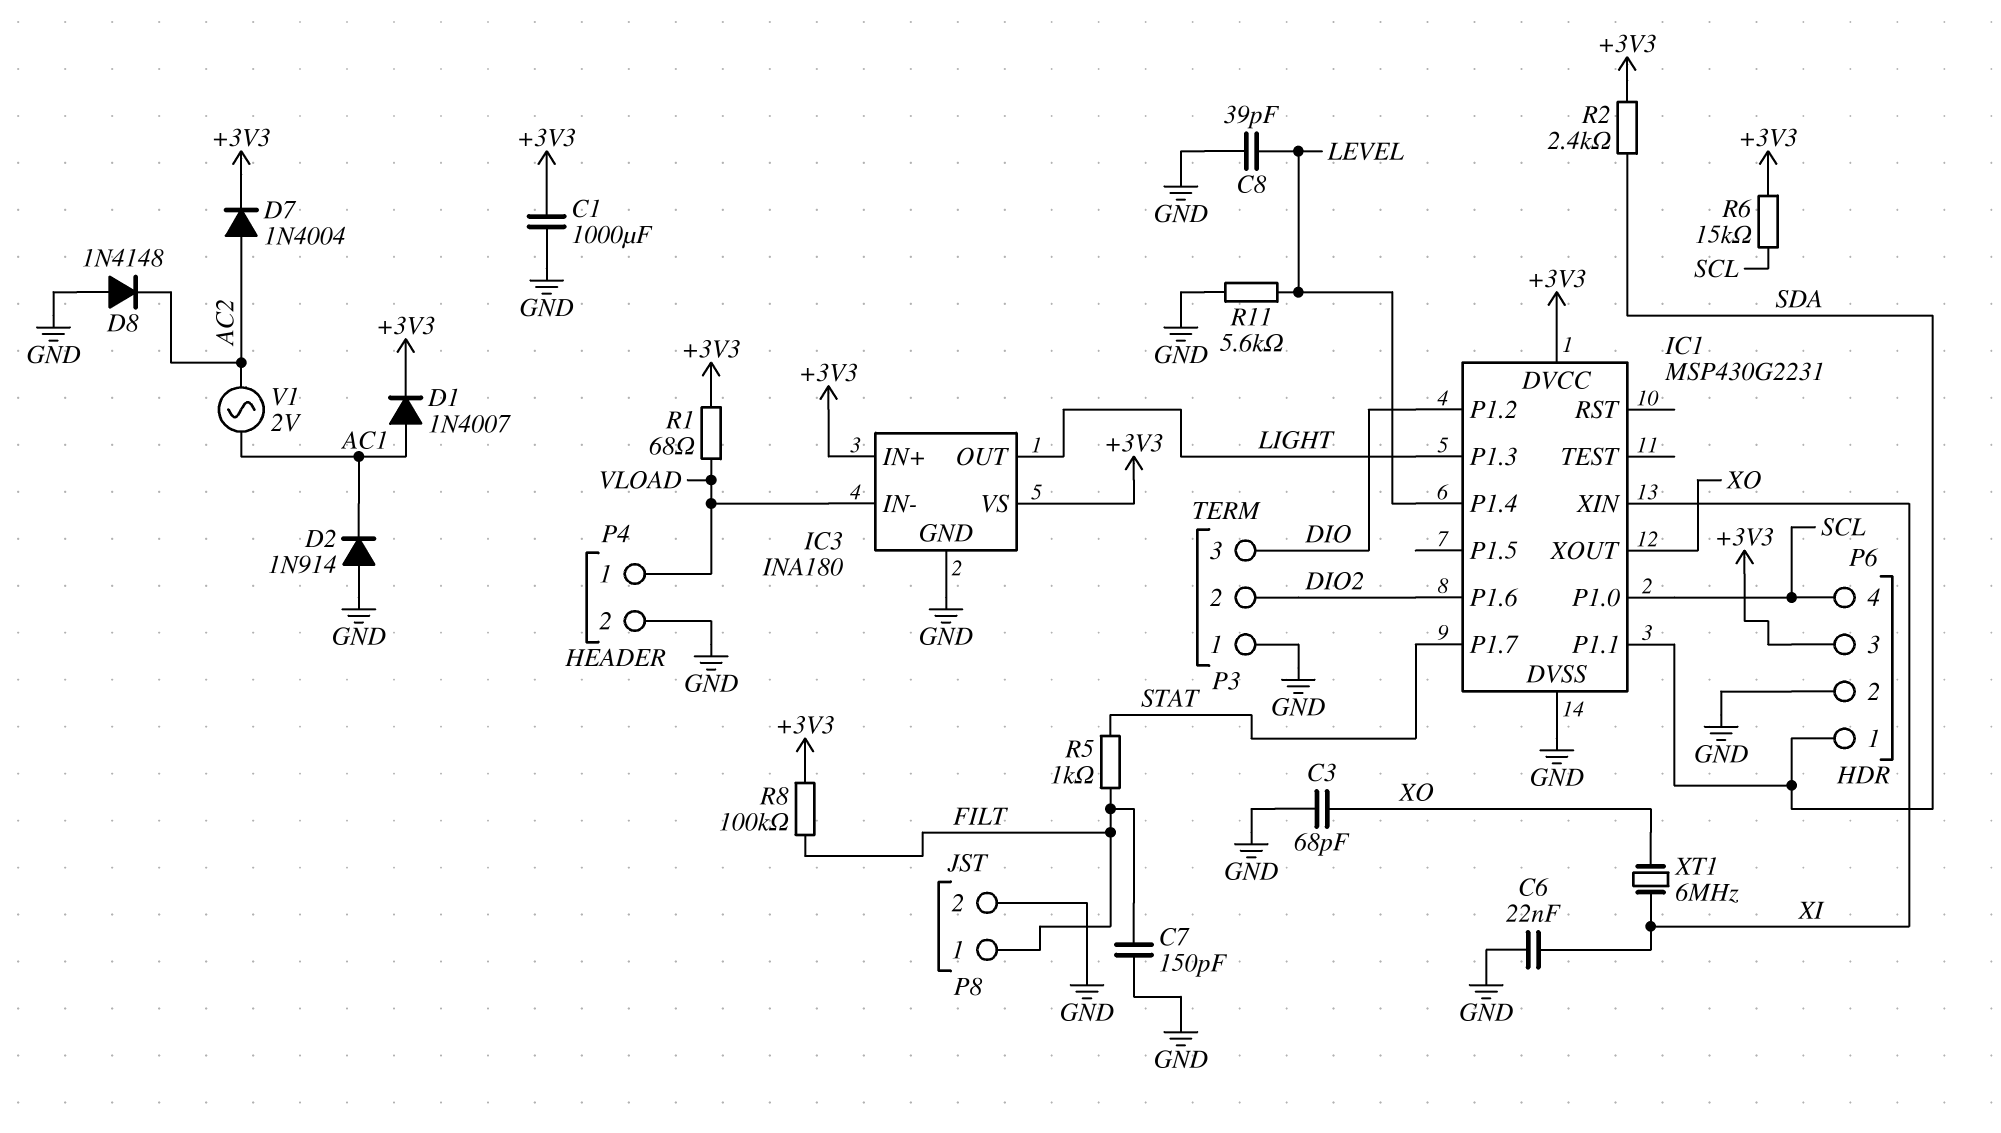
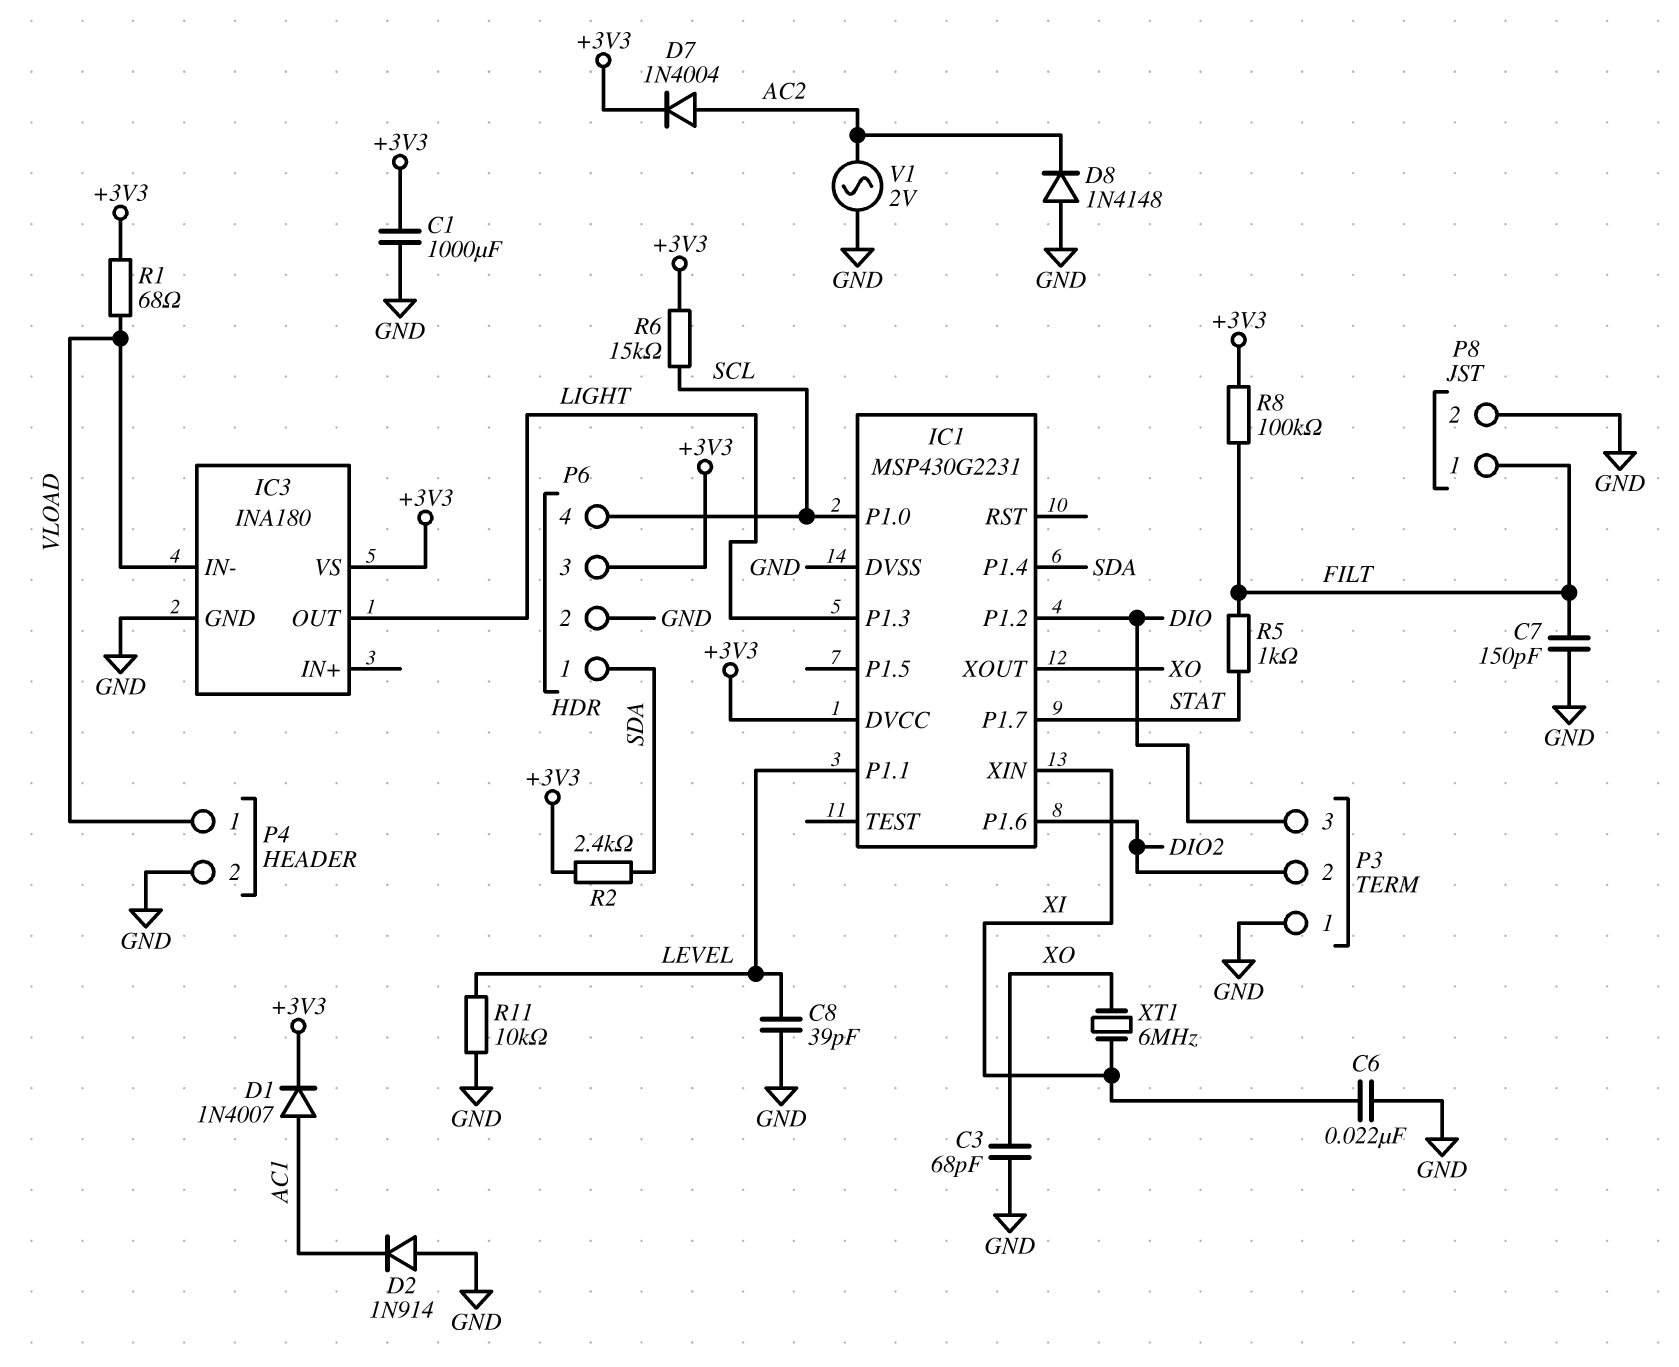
IC1 pin P1.1: SDA -> LEVEL
IC1 pin P1.4: LEVEL -> SDA
IC3 pin IN+: +3V3 -> none
R11: 5.6k (GND, LEVEL) -> 10k (GND, LEVEL)
V1: AC 2V (AC1, AC2) -> AC 2V (AC2, GND)

